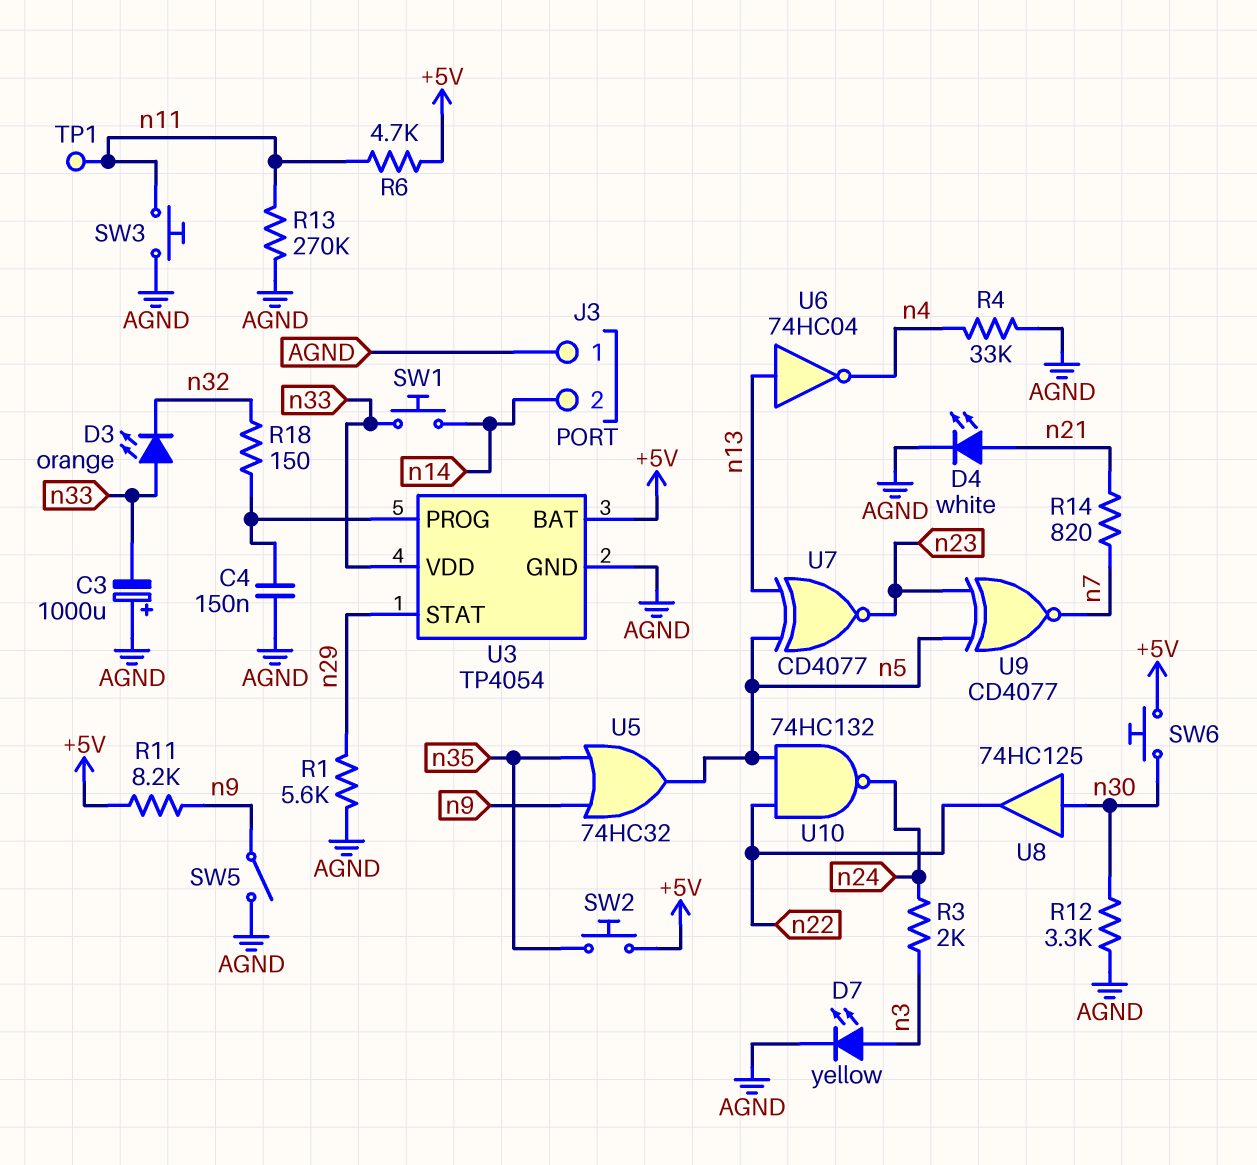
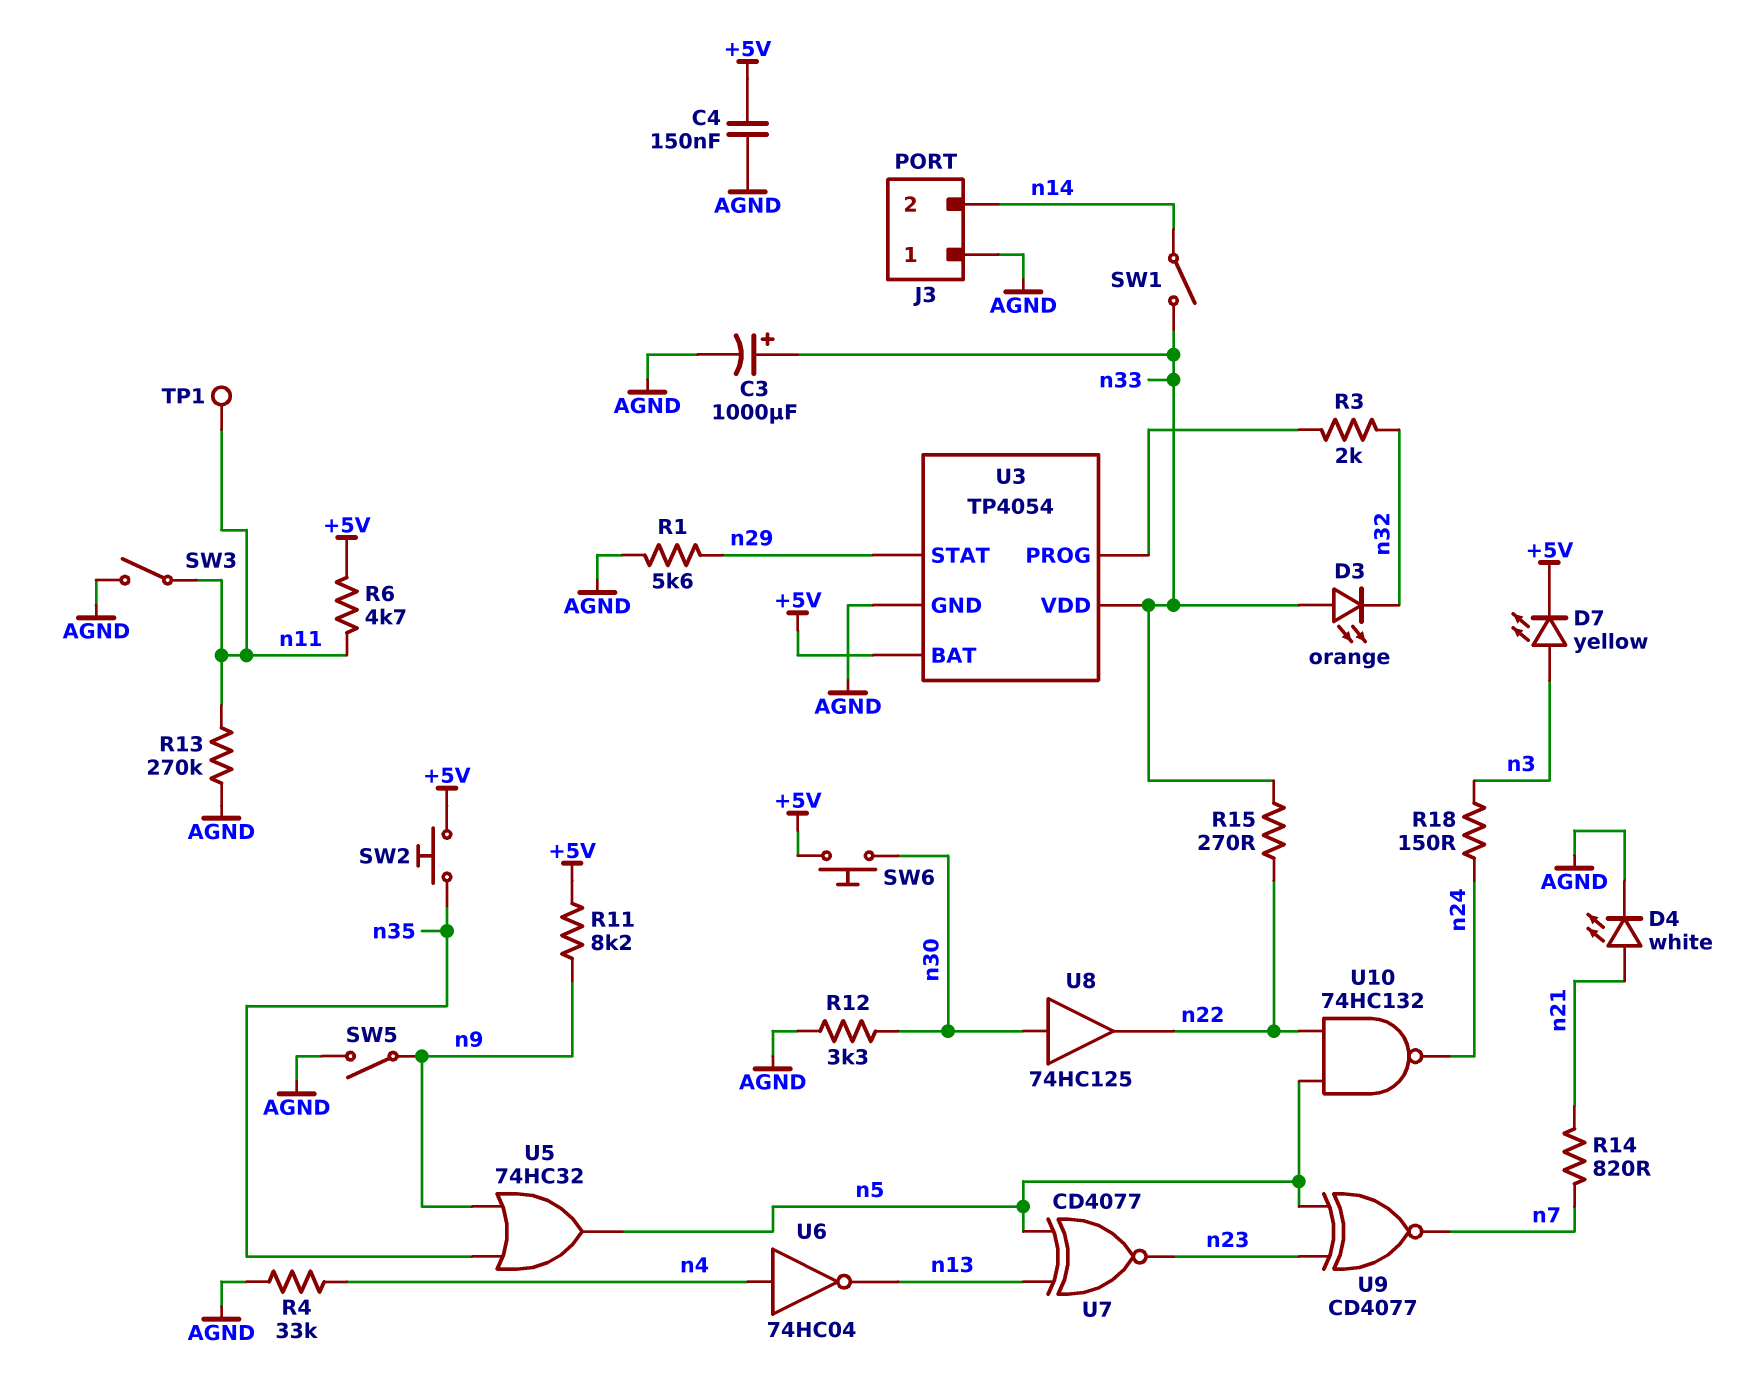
C3: 1000uF (plus AGND, minus n33) -> 1000uF (plus n33, minus AGND)
C4: 150nF (AGND, U3/PROG) -> 150nF (+5V, AGND)
D7: LED yellow (A n3, K AGND) -> LED yellow (A n3, K +5V)
R3: 2k (n3, n24) -> 2k (U3/PROG, n32)
R15: none -> 270 (n22, n33)
R18: 150 (U3/PROG, n32) -> 150 (n3, n24)
SW1: button (n14, n33) -> switch (n14, n33)
SW3: button (AGND, n11) -> switch (AGND, n11)
U6: NOT 74HC04 (in n13, out n4) -> NOT 74HC04 (in n4, out n13)

